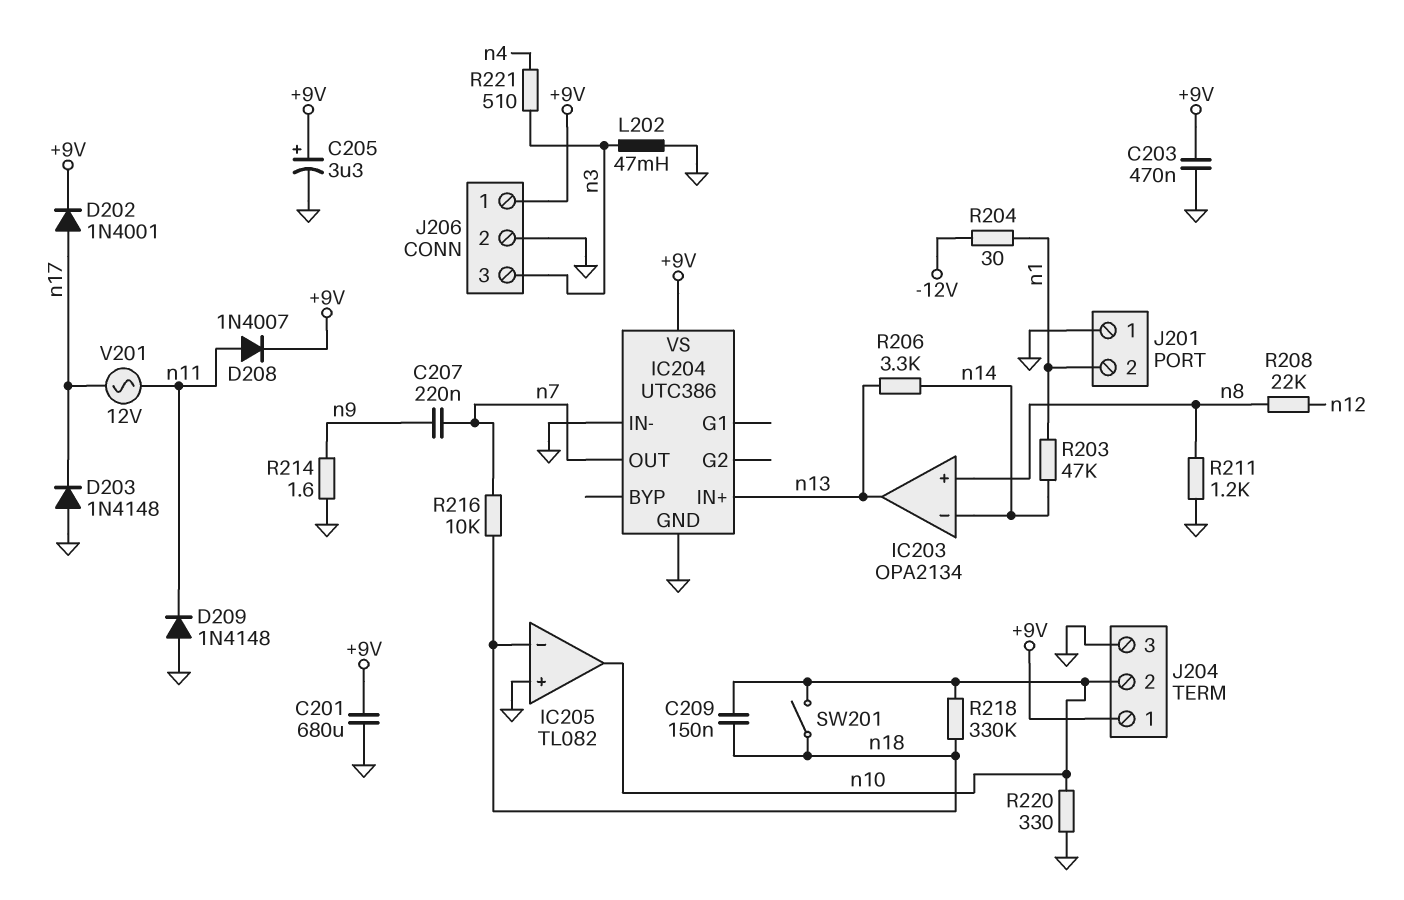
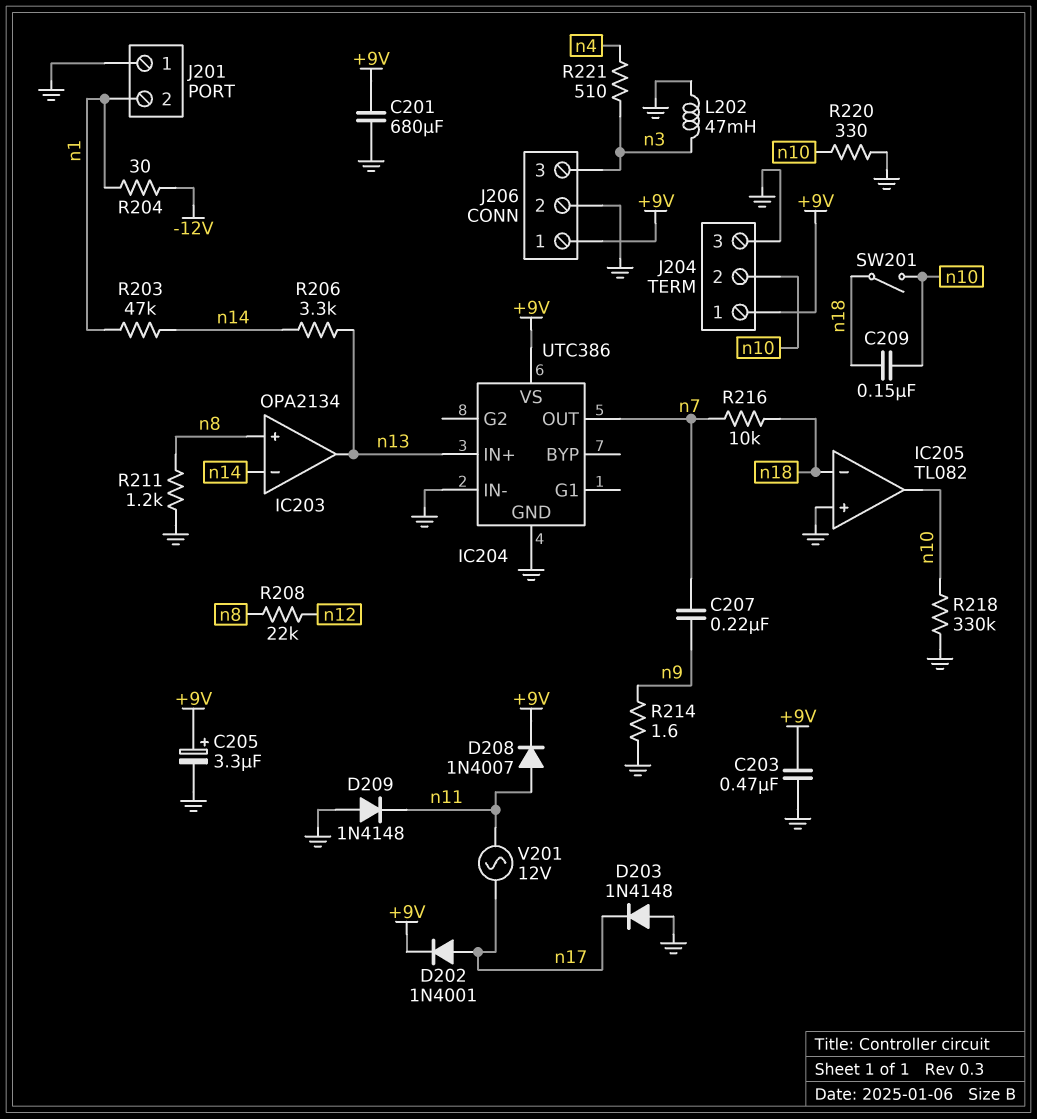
R218: 330k (n10, n18) -> 330k (GND, n10)

